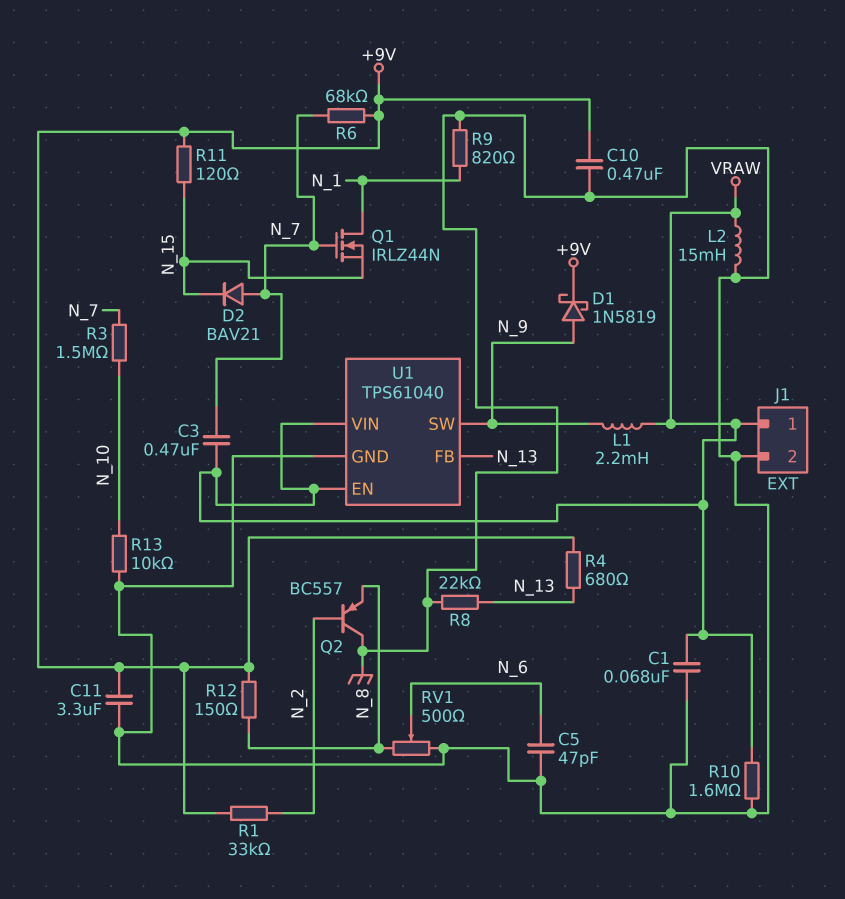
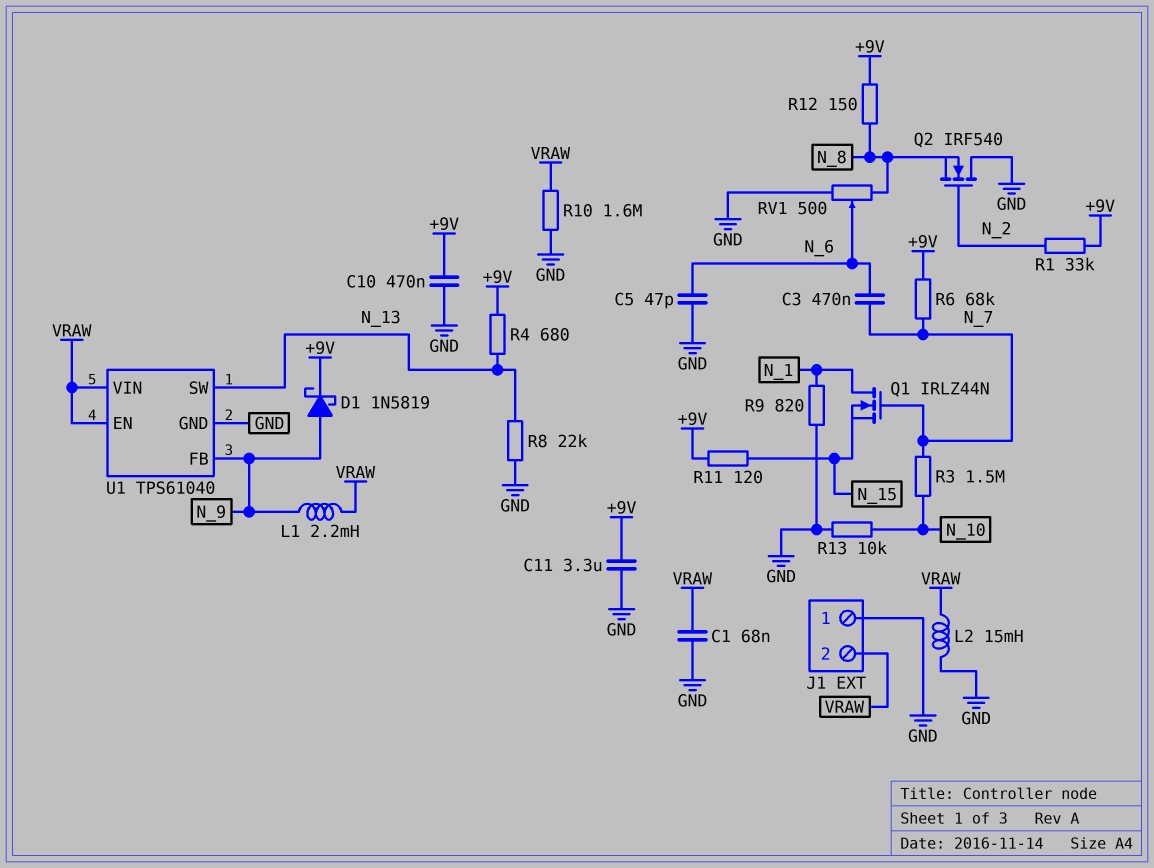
C3: 470nF (N_7, VRAW) -> 470nF (N_6, N_7)
D2: diode BAV21 (A N_7, K N_15) -> none
J1 pin 1: VRAW -> GND
J1 pin 2: GND -> VRAW
Q2: PNP BC557 (B N_2, C GND, E N_8) -> NMOS IRF540 (G N_2, D GND, S N_8)
U1 pin FB: N_13 -> N_9
U1 pin SW: N_9 -> N_13

